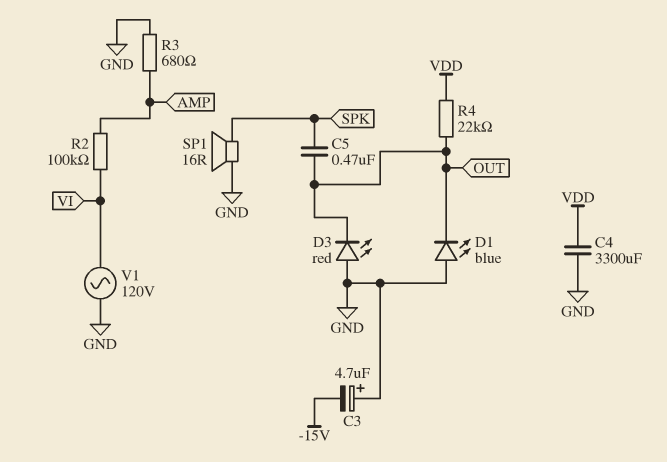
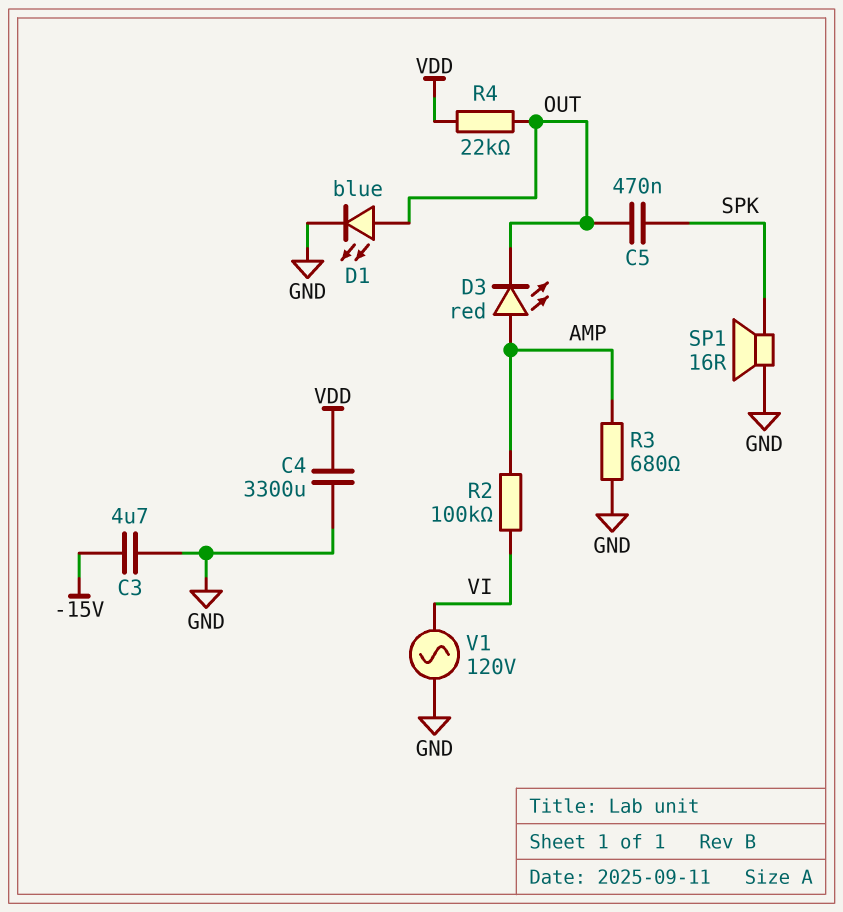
C3: 4.7uF (plus GND, minus -15V) -> 4.7uF (-15V, GND)
D1: LED blue (A GND, K OUT) -> LED blue (A OUT, K GND)
D3: LED red (A GND, K OUT) -> LED red (A AMP, K OUT)

